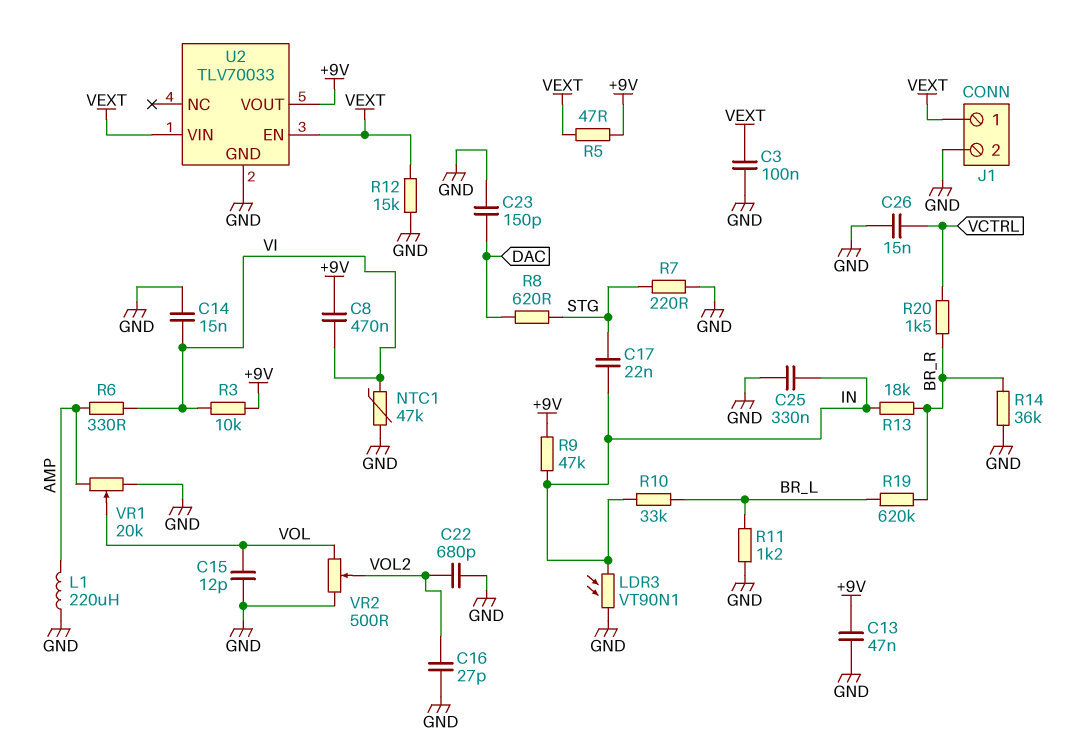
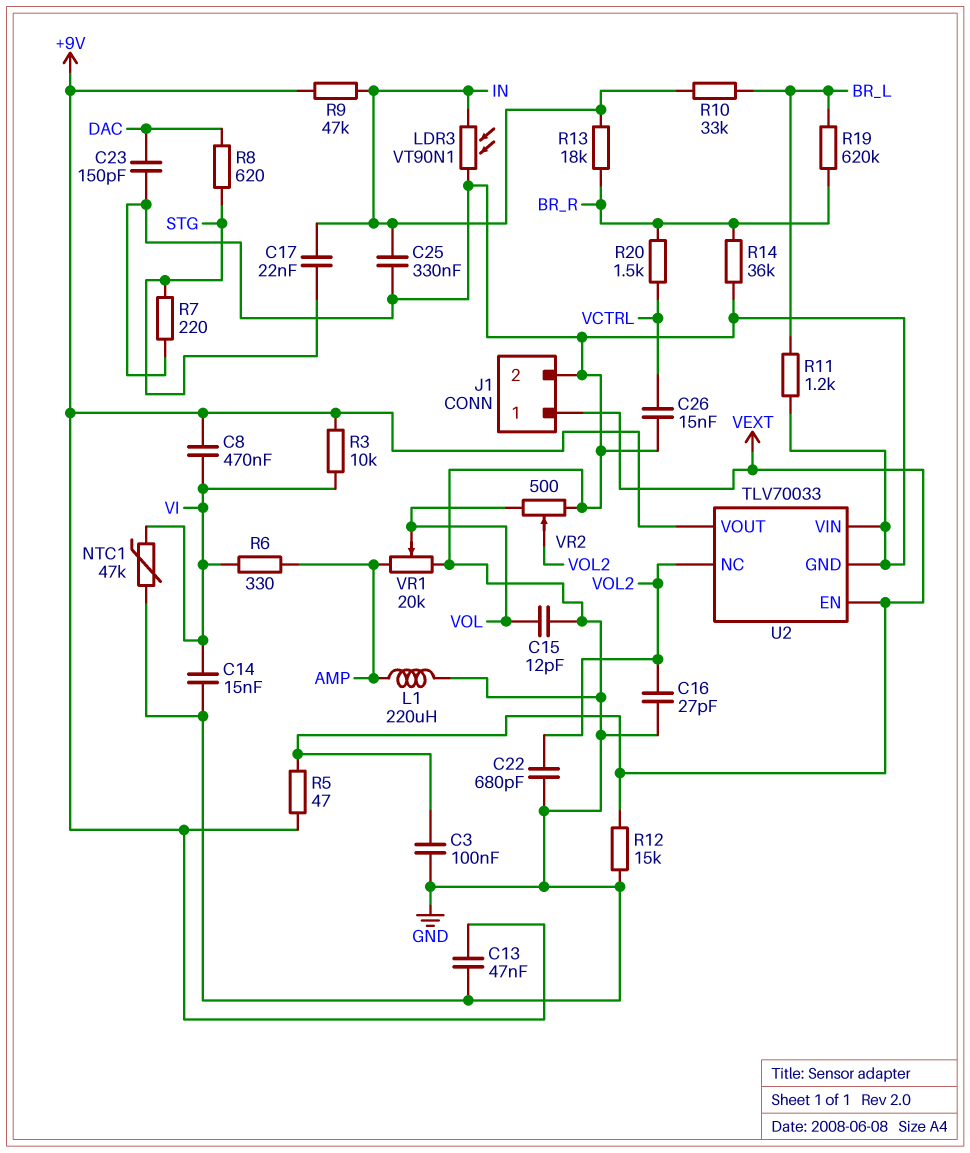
U2 pin NC: none -> VOL2
U2 pin VIN: VEXT -> GND

